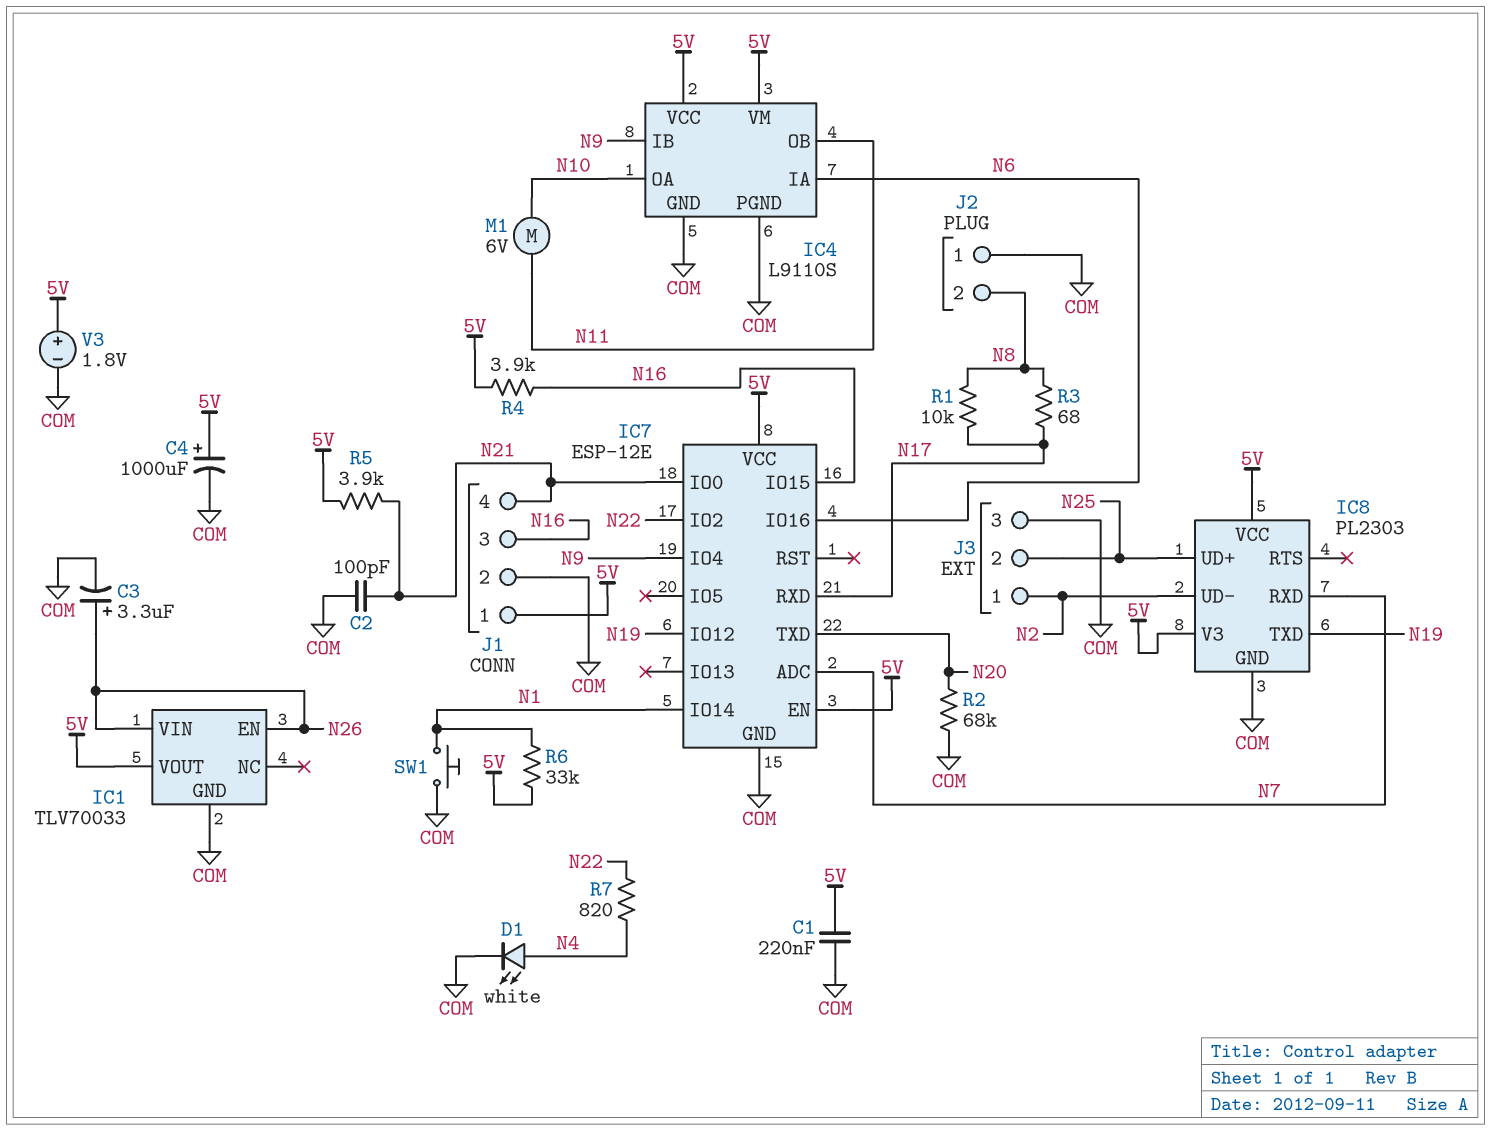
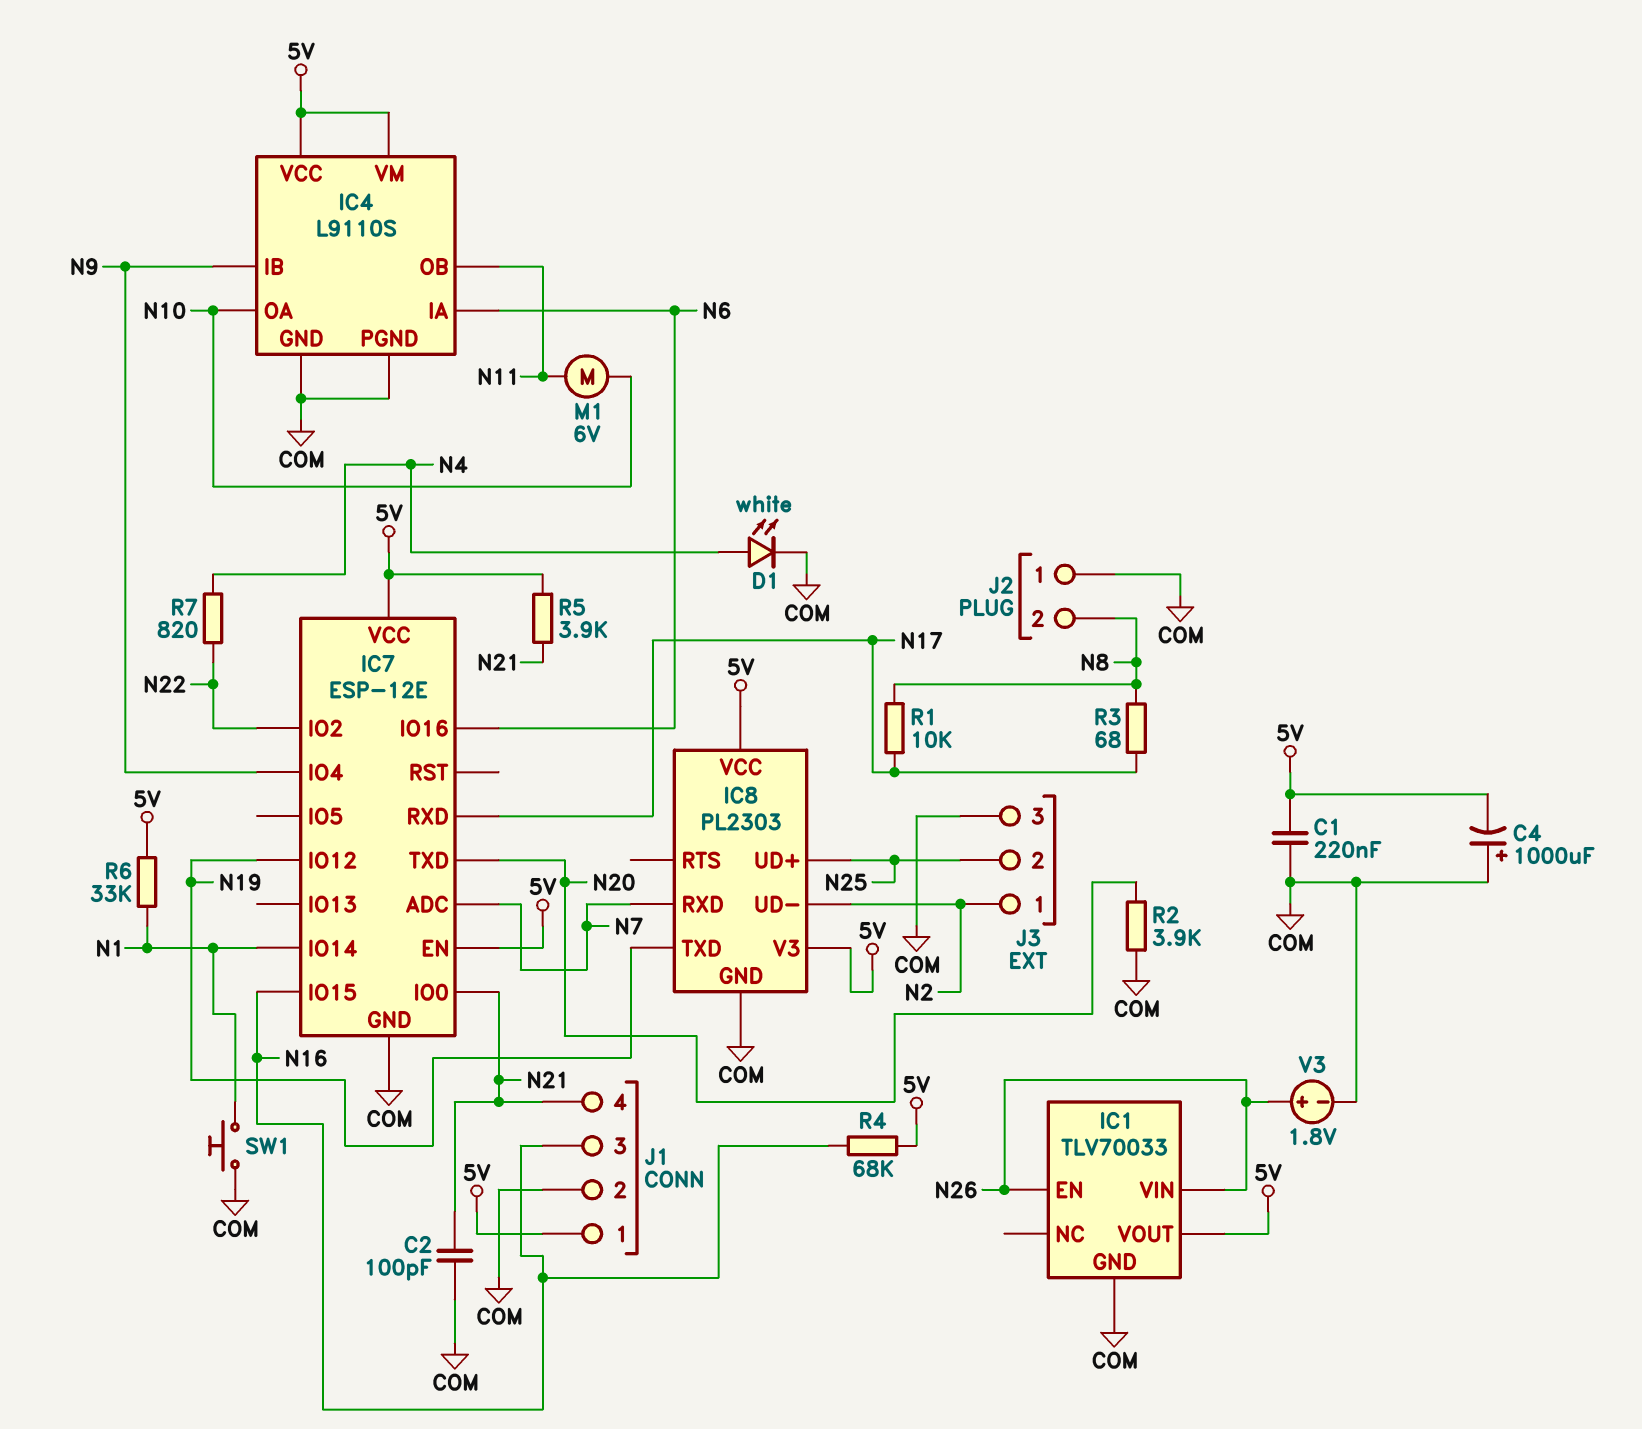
C3: 3.3uF (plus N26, minus COM) -> none
C4: 1000uF (plus 5V, minus COM) -> 1000uF (plus COM, minus 5V)
R2: 68k (COM, N20) -> 3.9k (COM, N20)
R4: 3.9k (5V, N16) -> 68k (5V, N16)
V3: 1.8V (plus 5V, minus COM) -> 1.8V (plus N26, minus COM)

